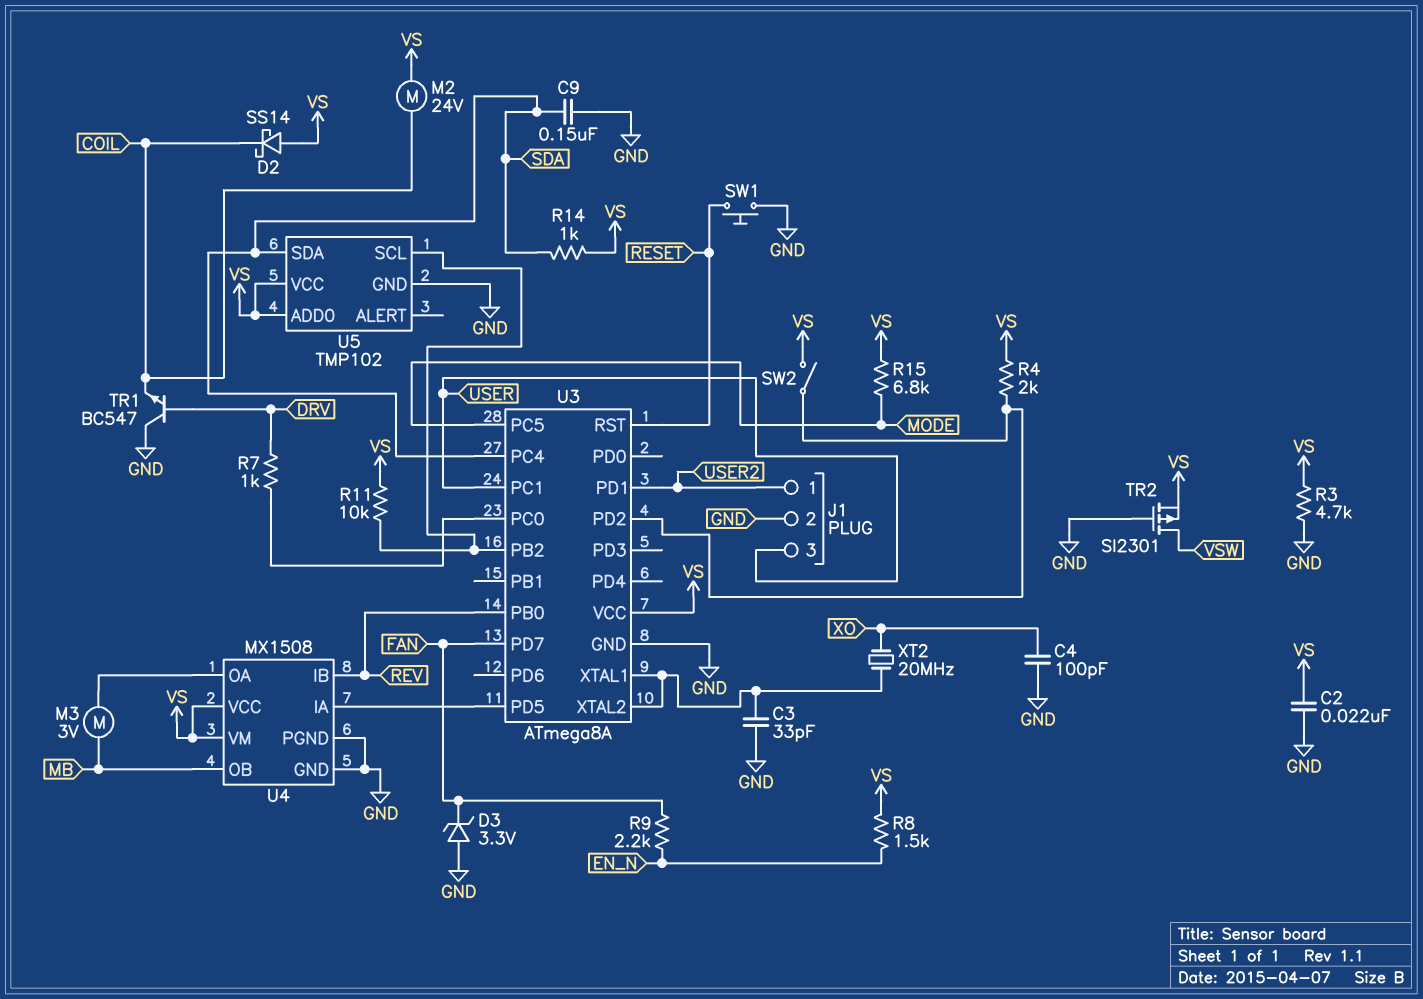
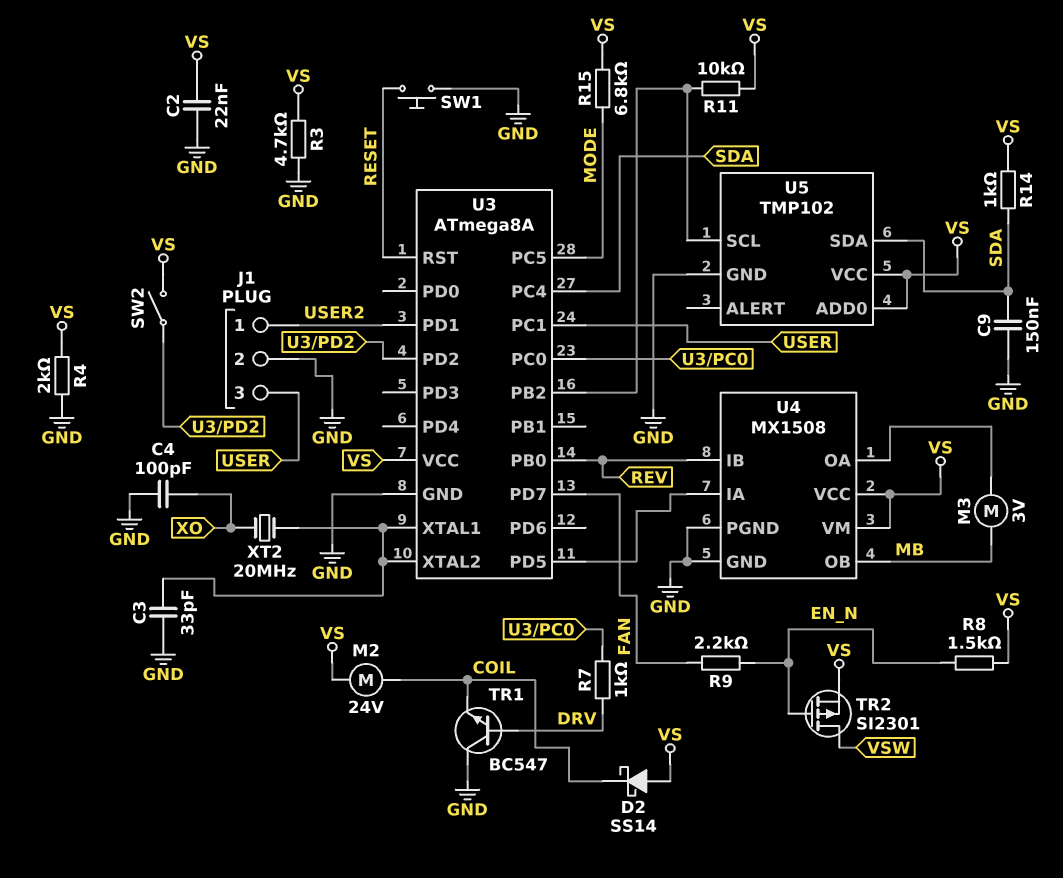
D3: zener 3.3V (A GND, K FAN) -> none
R4: 2k (U3/PD2, VS) -> 2k (GND, VS)
TR2: PMOS SI2301 (G GND, D VSW, S VS) -> PMOS SI2301 (G EN_N, D VSW, S VS)

